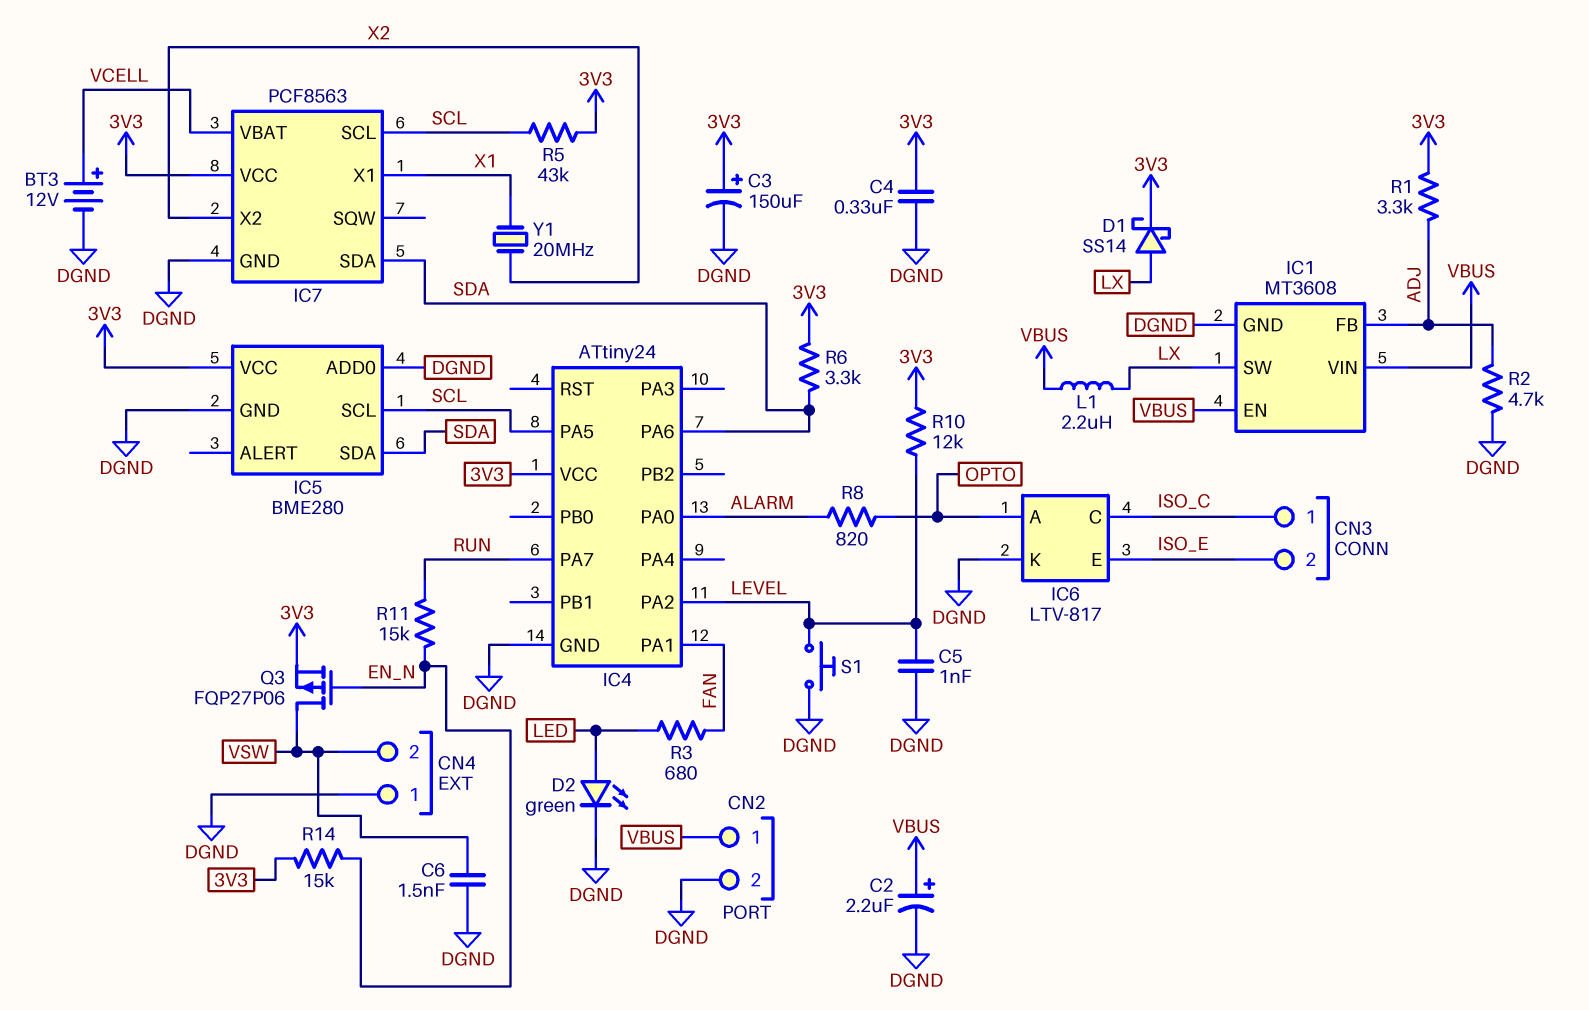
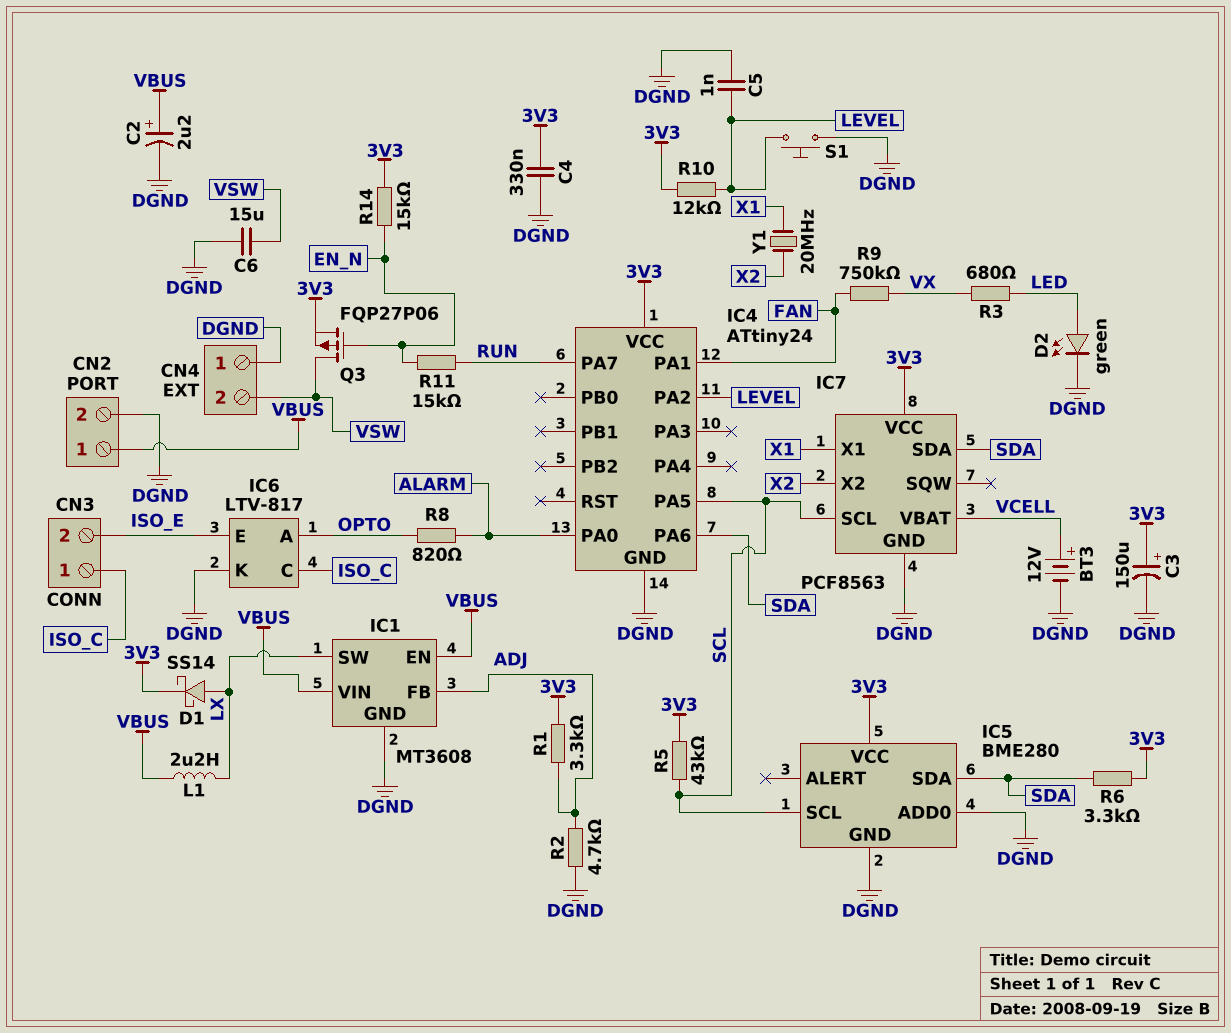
C6: 1.5nF (DGND, VSW) -> 15uF (DGND, VSW)
R3: 680 (FAN, LED) -> 680 (LED, VX)
R9: none -> 750k (FAN, VX)

